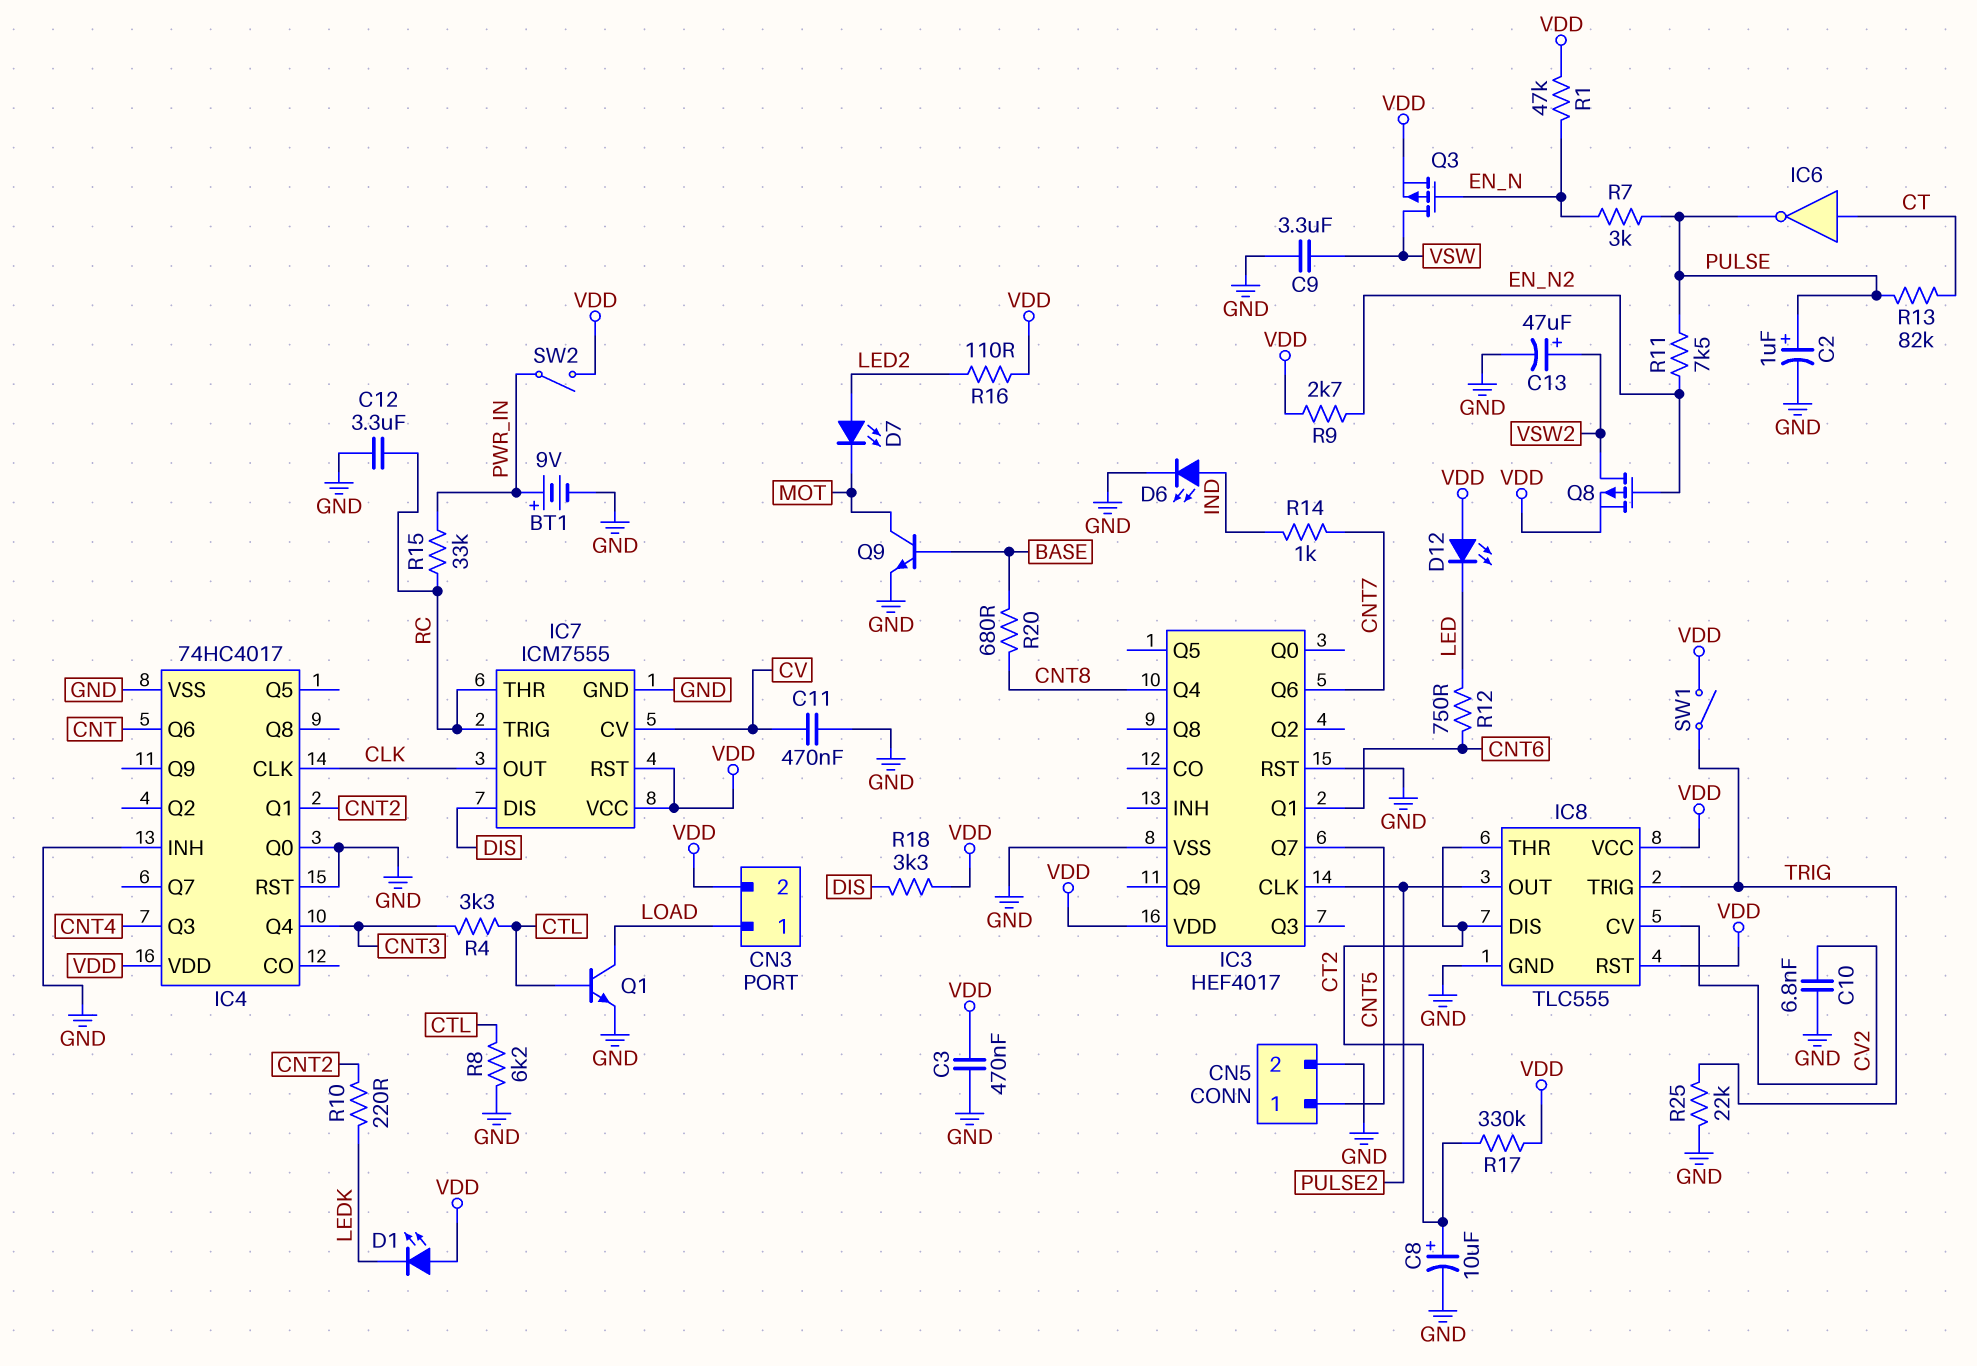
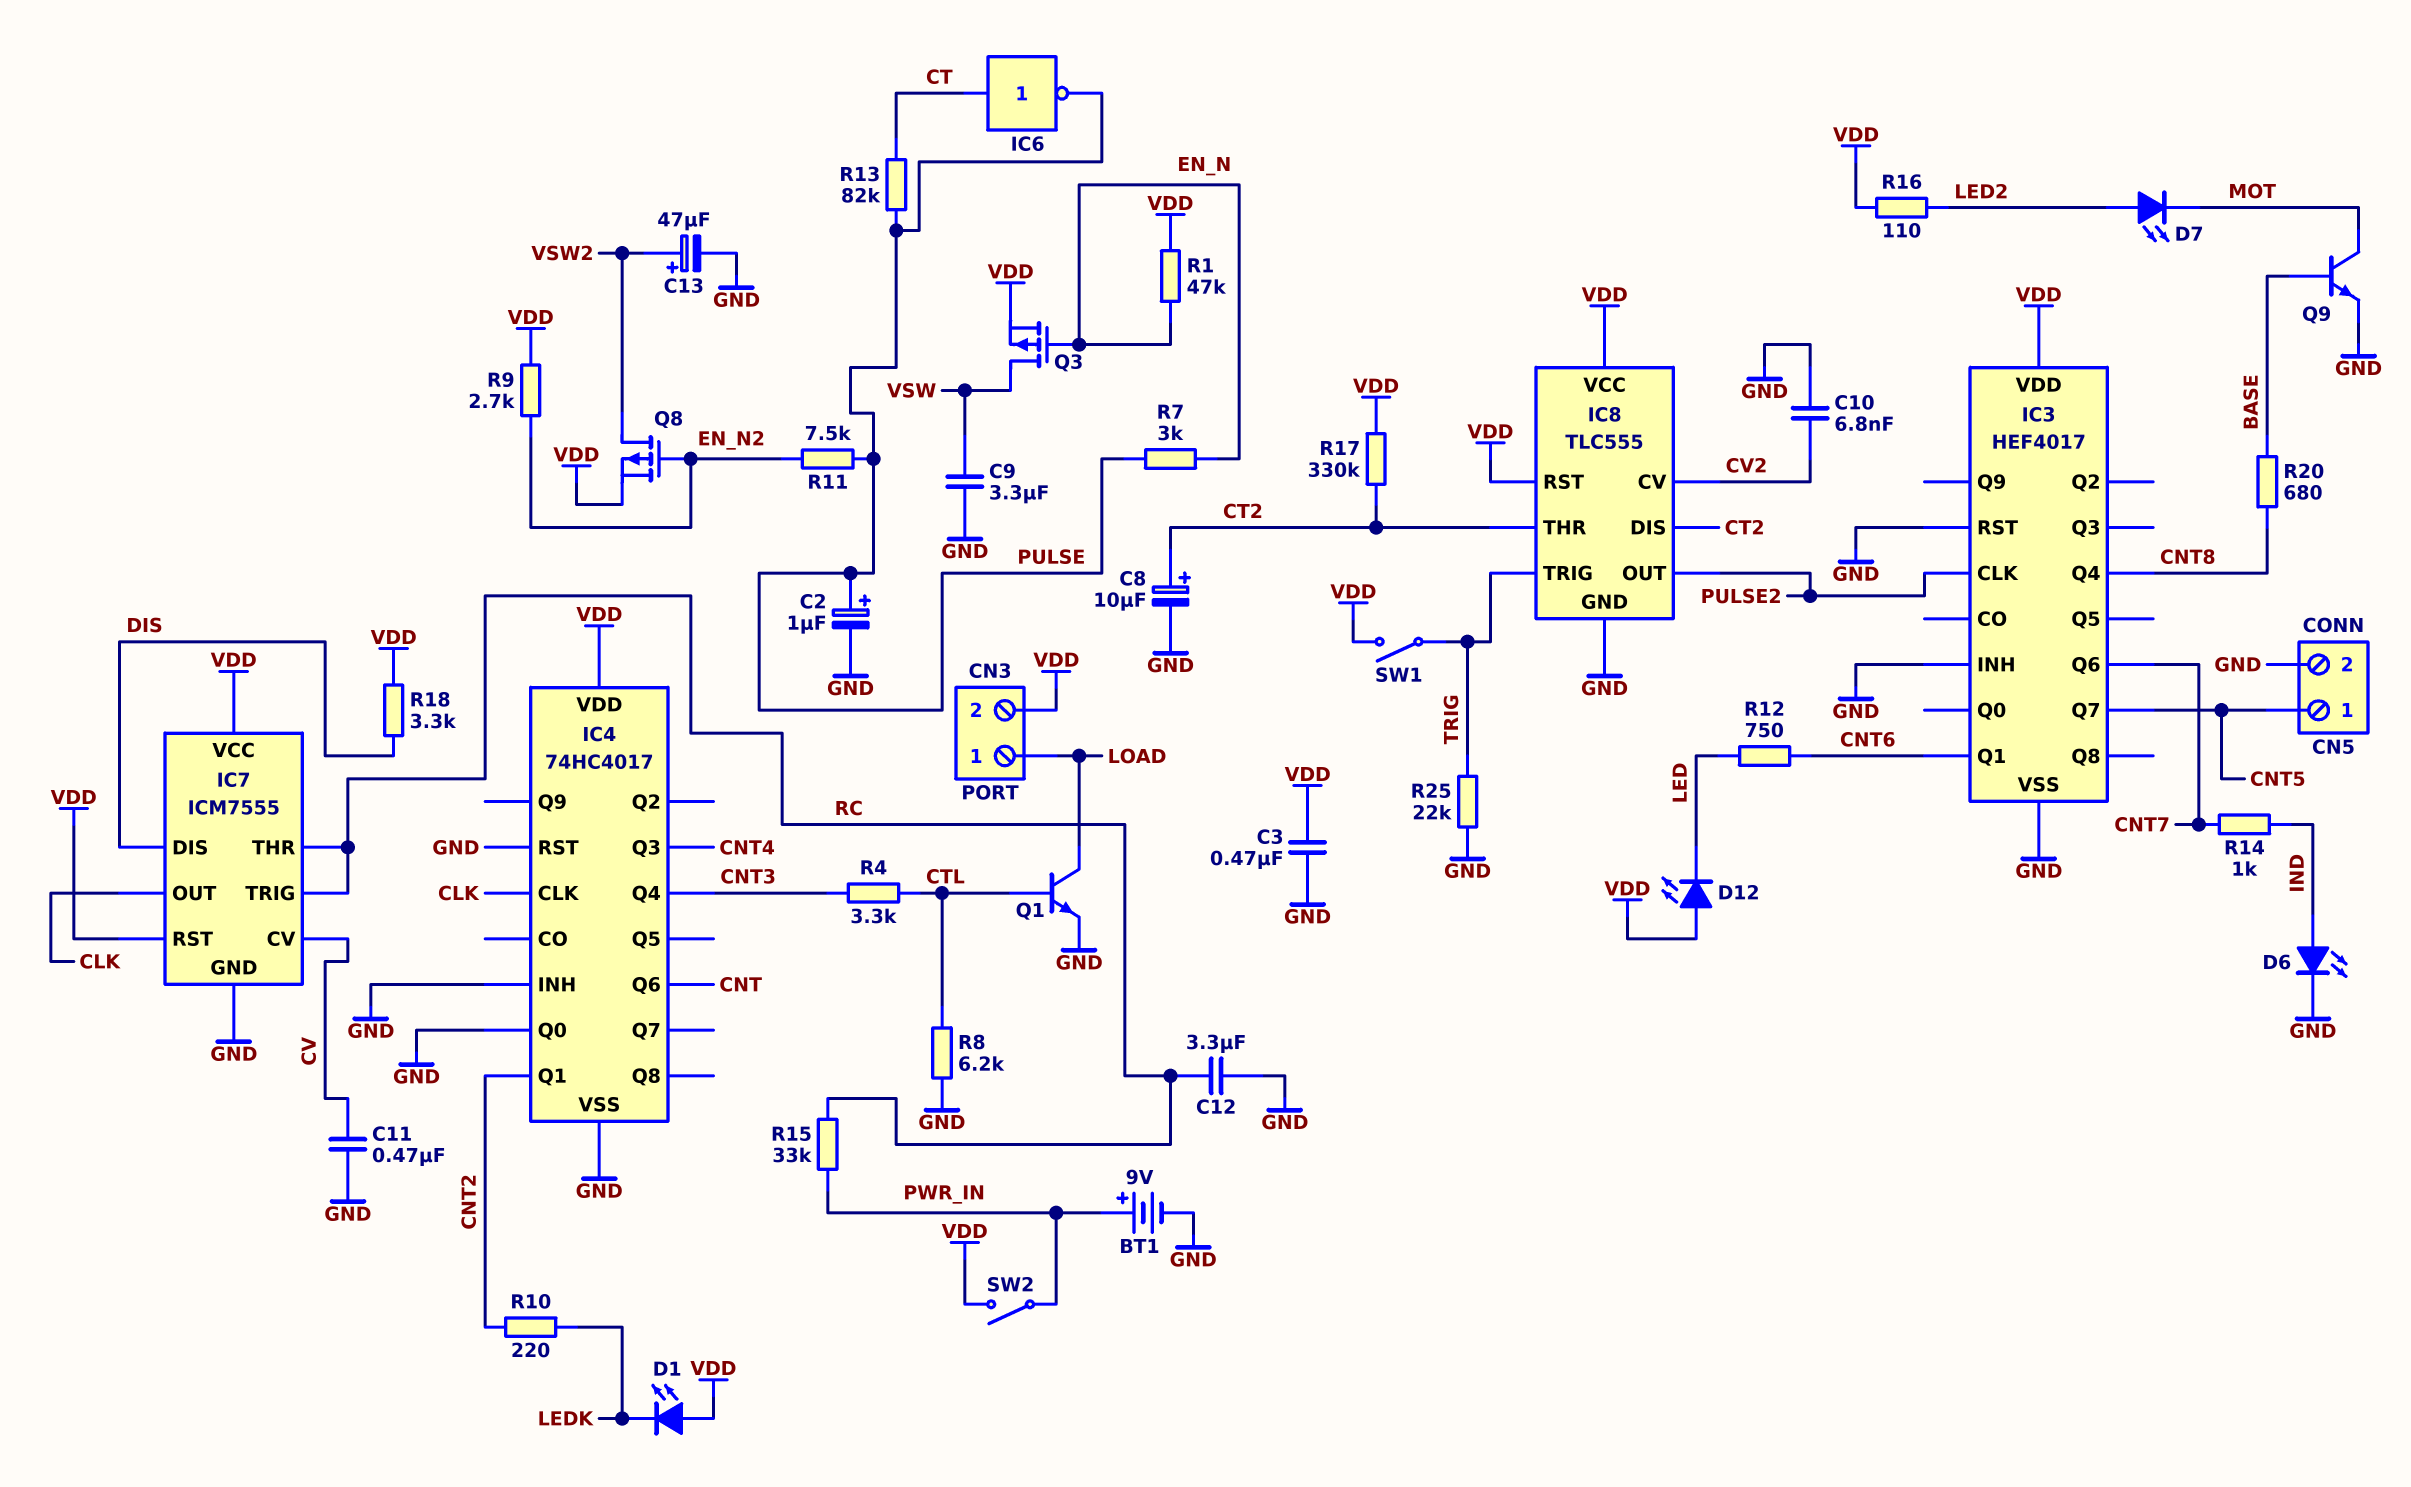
IC3 pin INH: none -> GND

